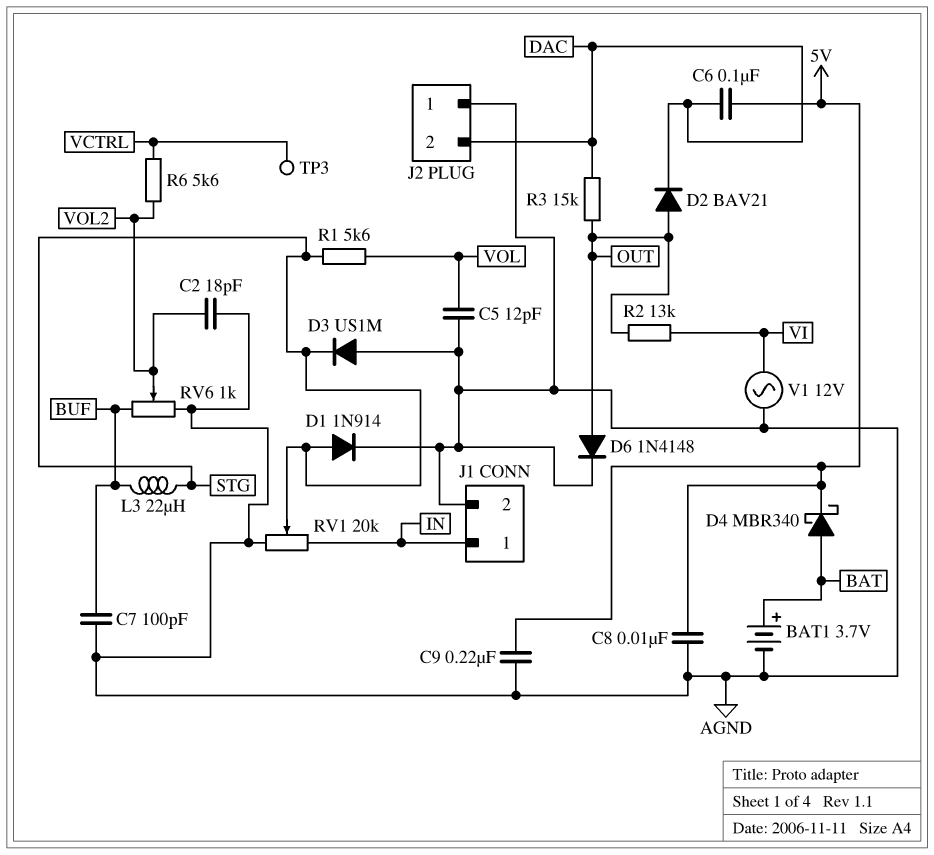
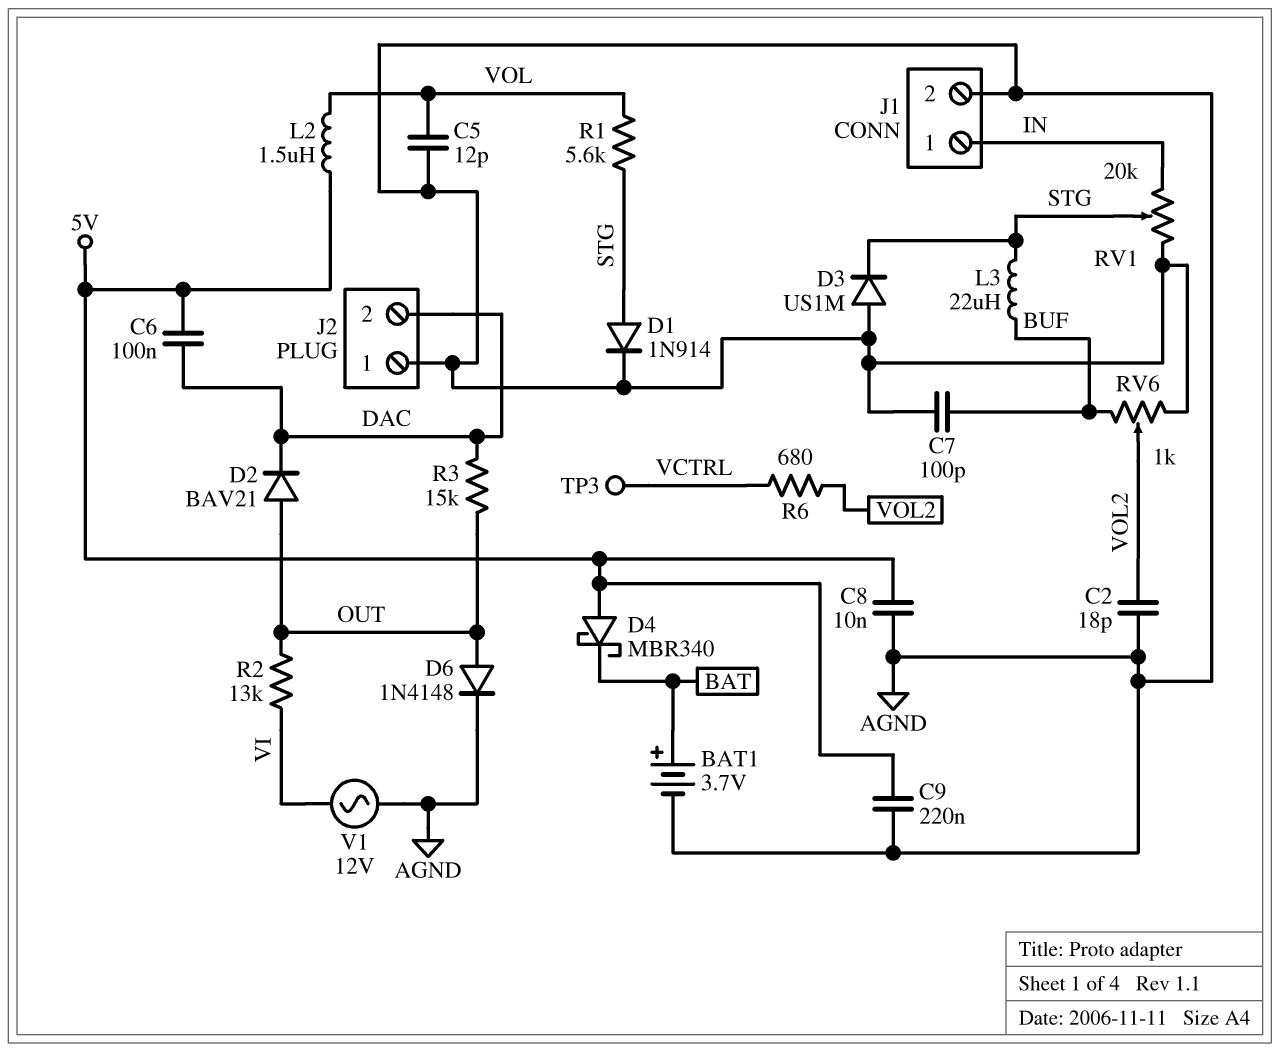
D4: schottky MBR340 (A BAT, K 5V) -> schottky MBR340 (A 5V, K BAT)
L2: none -> 1.5uH (5V, VOL)
R6: 5.6k (VCTRL, VOL2) -> 680 (VCTRL, VOL2)

